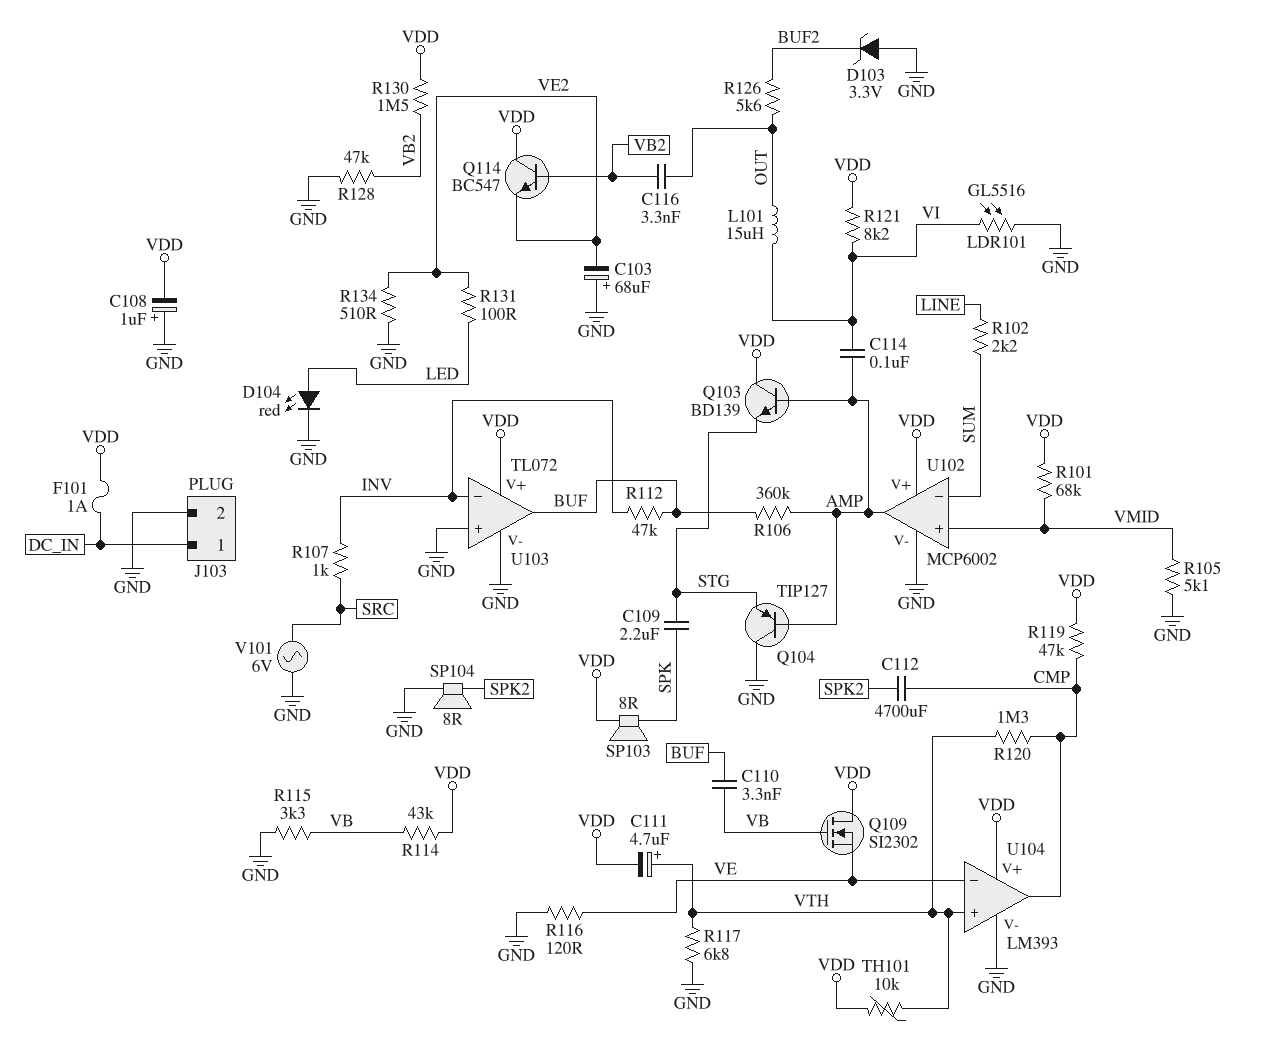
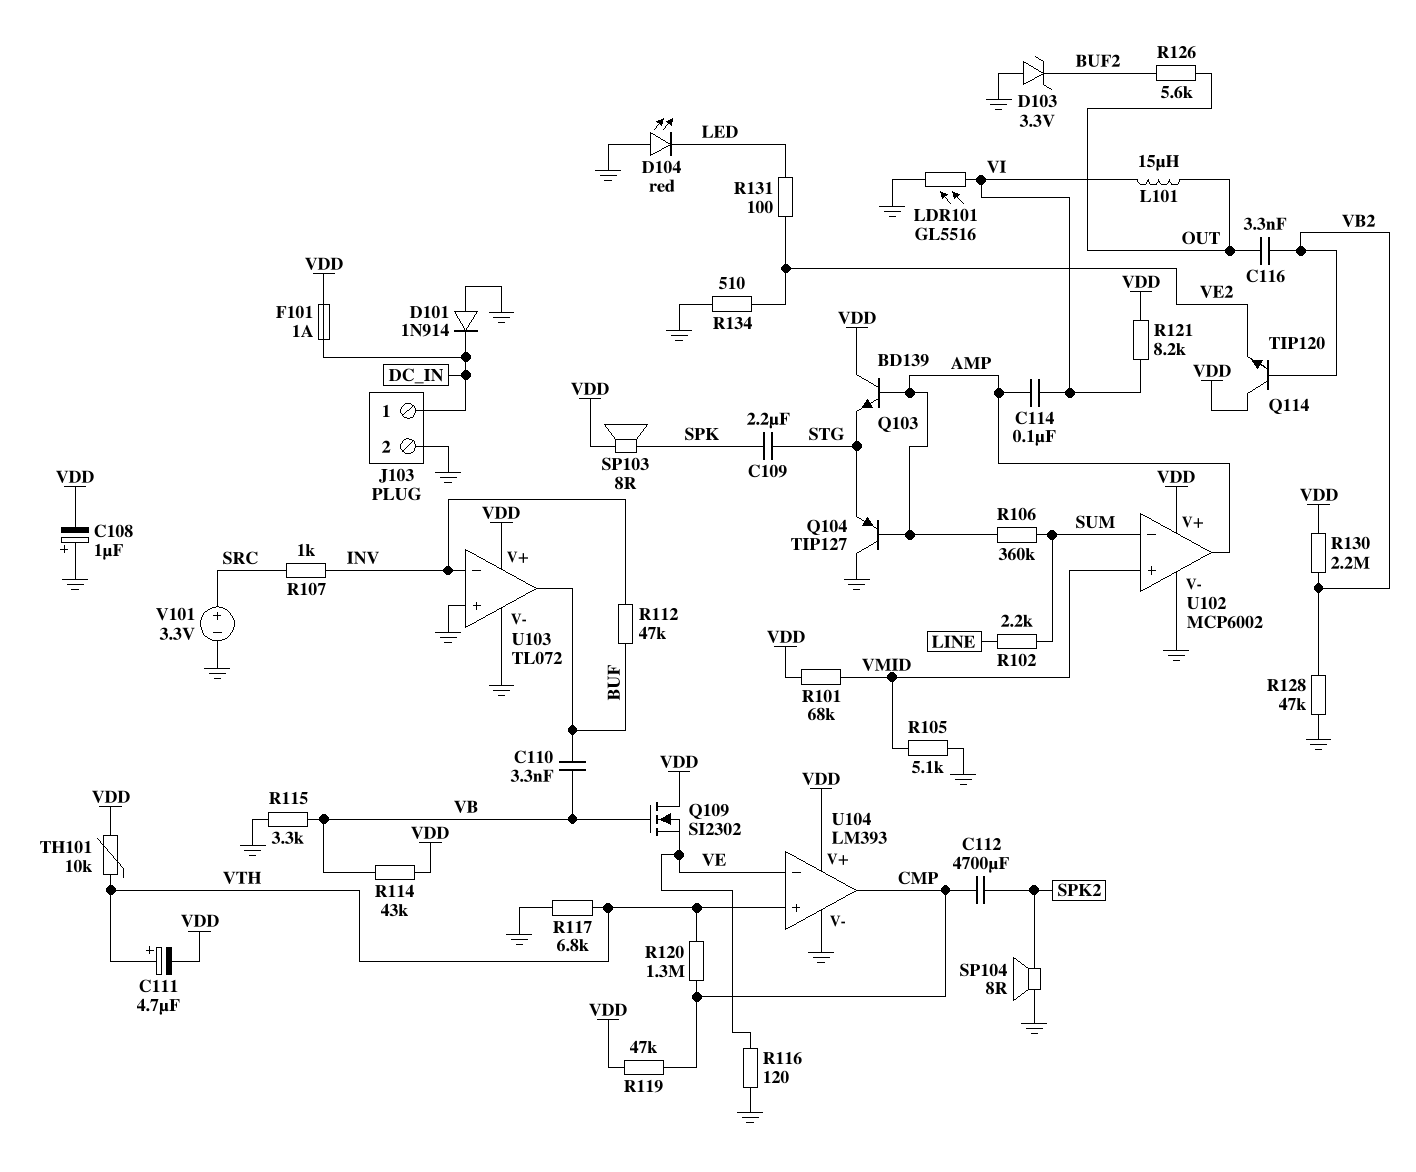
C103: 68uF (plus GND, minus VE2) -> none
D101: none -> diode 1N914 (A GND, K DC_IN)
D104: LED red (A LED, K GND) -> LED red (A GND, K LED)
Q114: NPN BC547 (B VB2, C VDD, E VE2) -> NPN TIP120 (B VB2, C VDD, E VE2)
R106: 360k (AMP, BUF) -> 360k (AMP, SUM)
R130: 1.5M (VB2, VDD) -> 2.2M (VB2, VDD)
V101: AC 6V (GND, SRC) -> 3.3V (plus SRC, minus GND)

